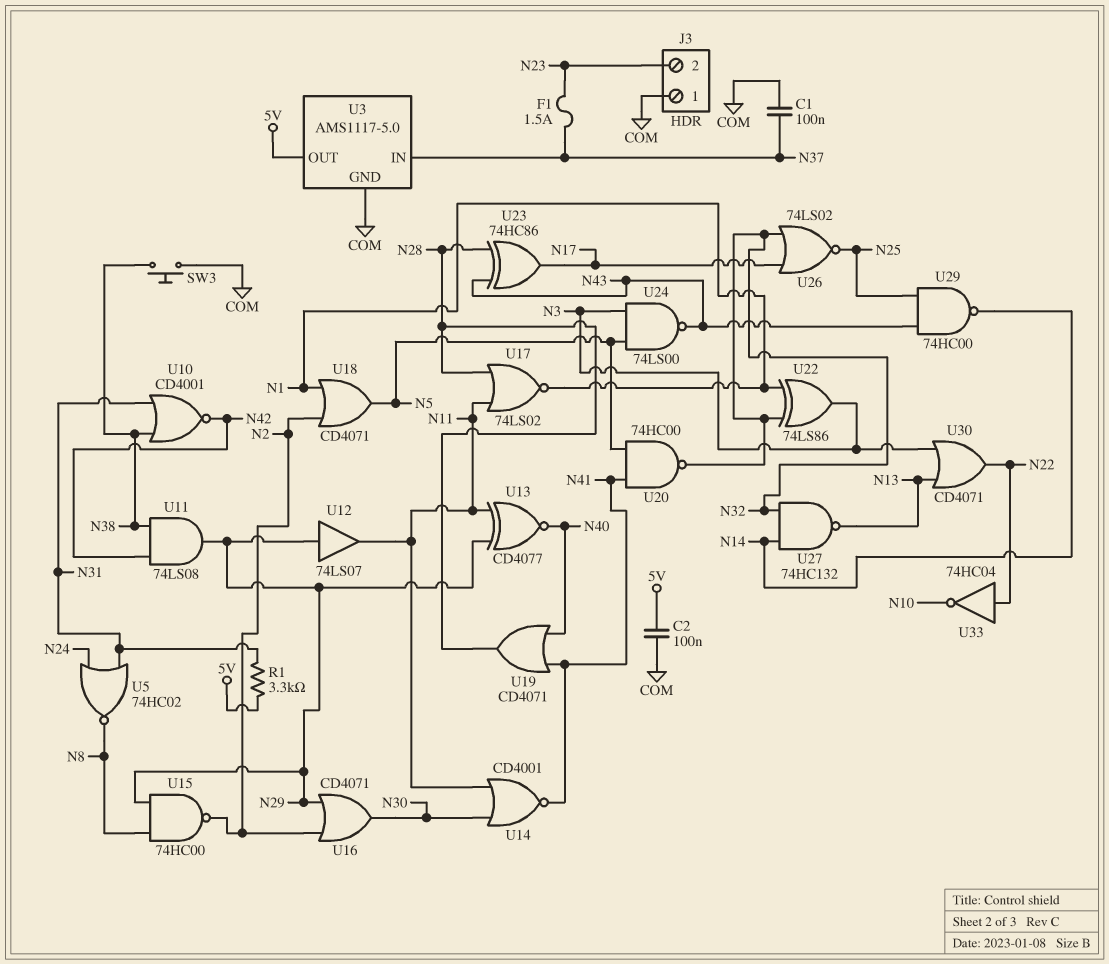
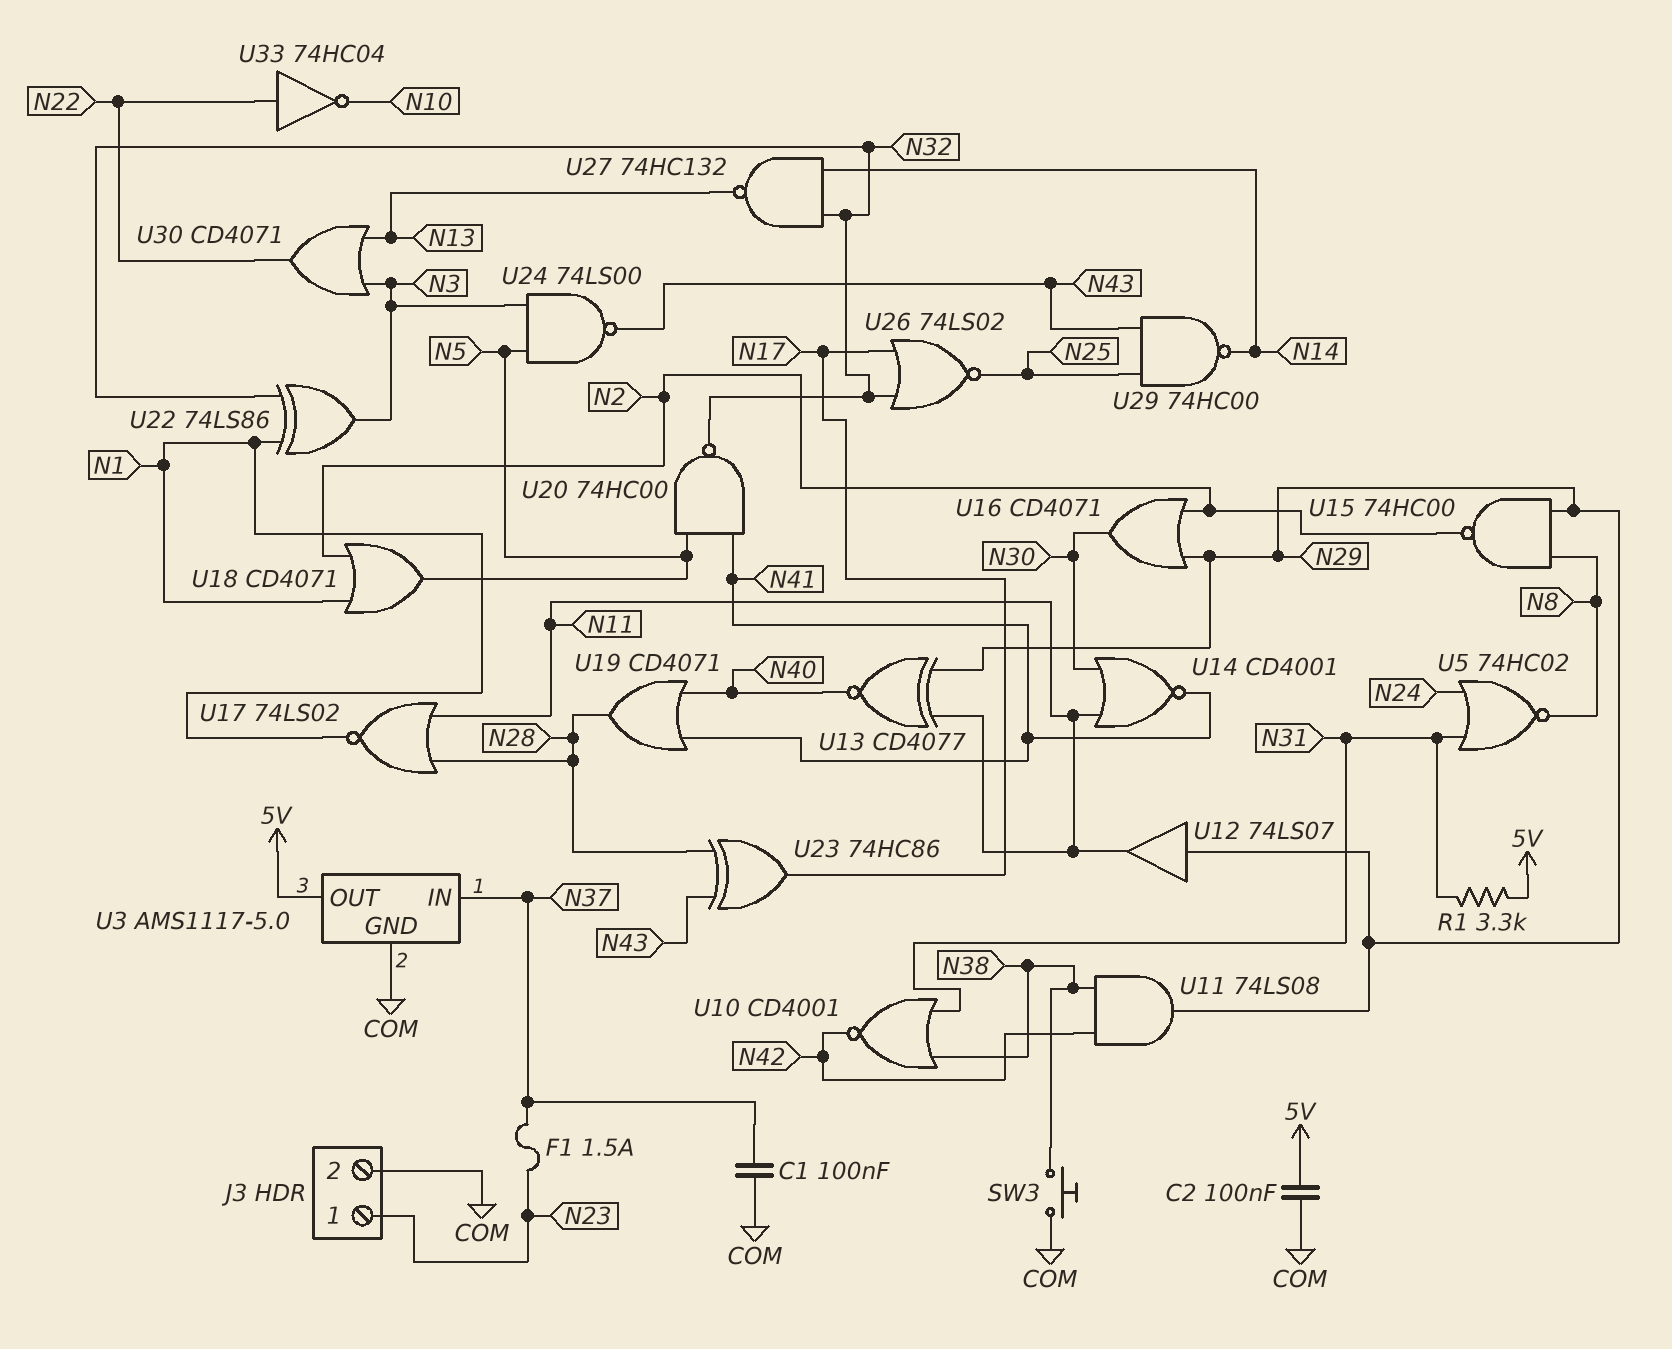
J3 pin 1: COM -> N23
J3 pin 2: N23 -> COM

